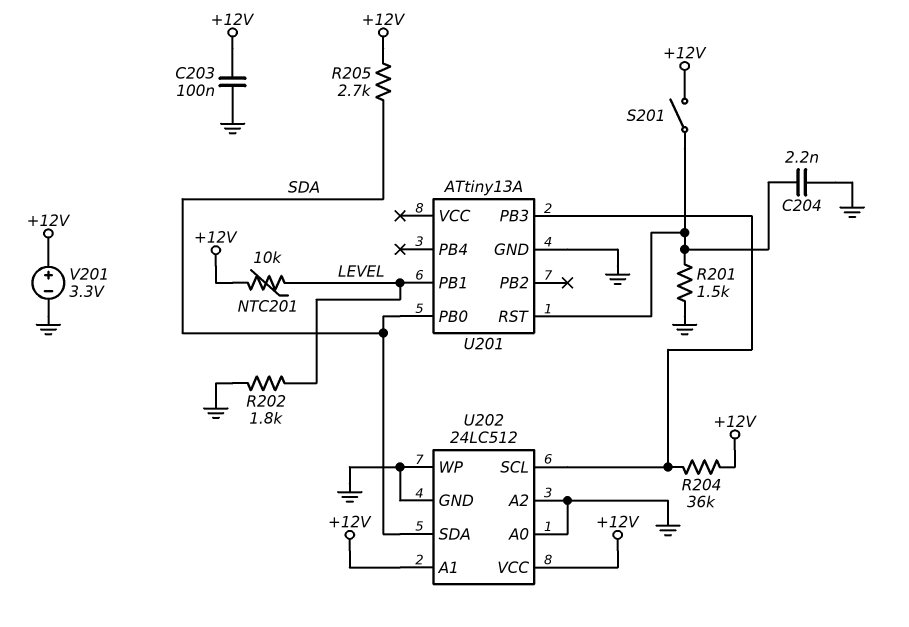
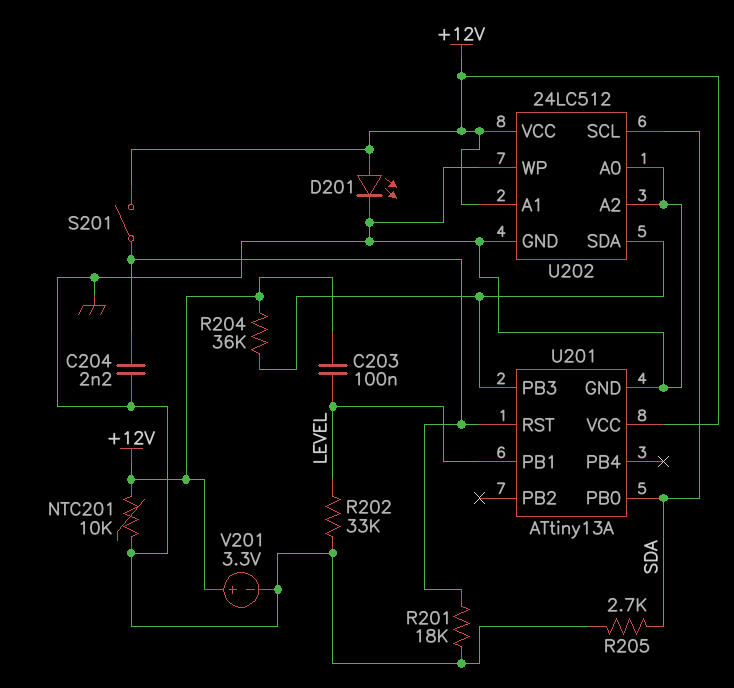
C203: 100nF (+12V, GND) -> 100nF (+12V, LEVEL)
D201: none -> LED (A +12V, K GND)
NTC201: 10k (+12V, LEVEL) -> 10k (+12V, GND)
R201: 1.5k (GND, U201/RST) -> 18k (GND, U201/RST)
R202: 1.8k (GND, LEVEL) -> 33k (GND, LEVEL)
R205: 2.7k (+12V, SDA) -> 2.7k (GND, SDA)
U201 pin VCC: none -> +12V
U202 pin SCL: U201/PB3 -> SDA
U202 pin SDA: SDA -> U201/PB3

